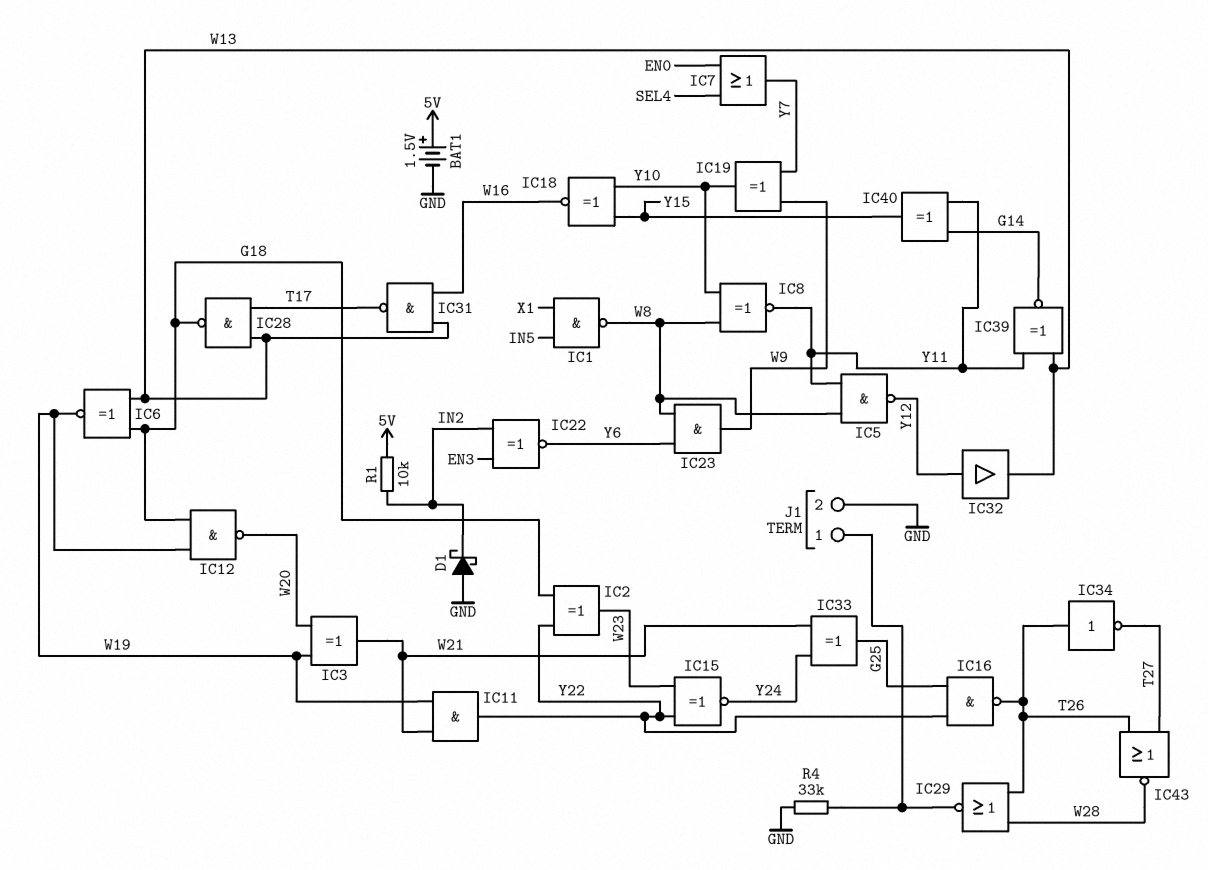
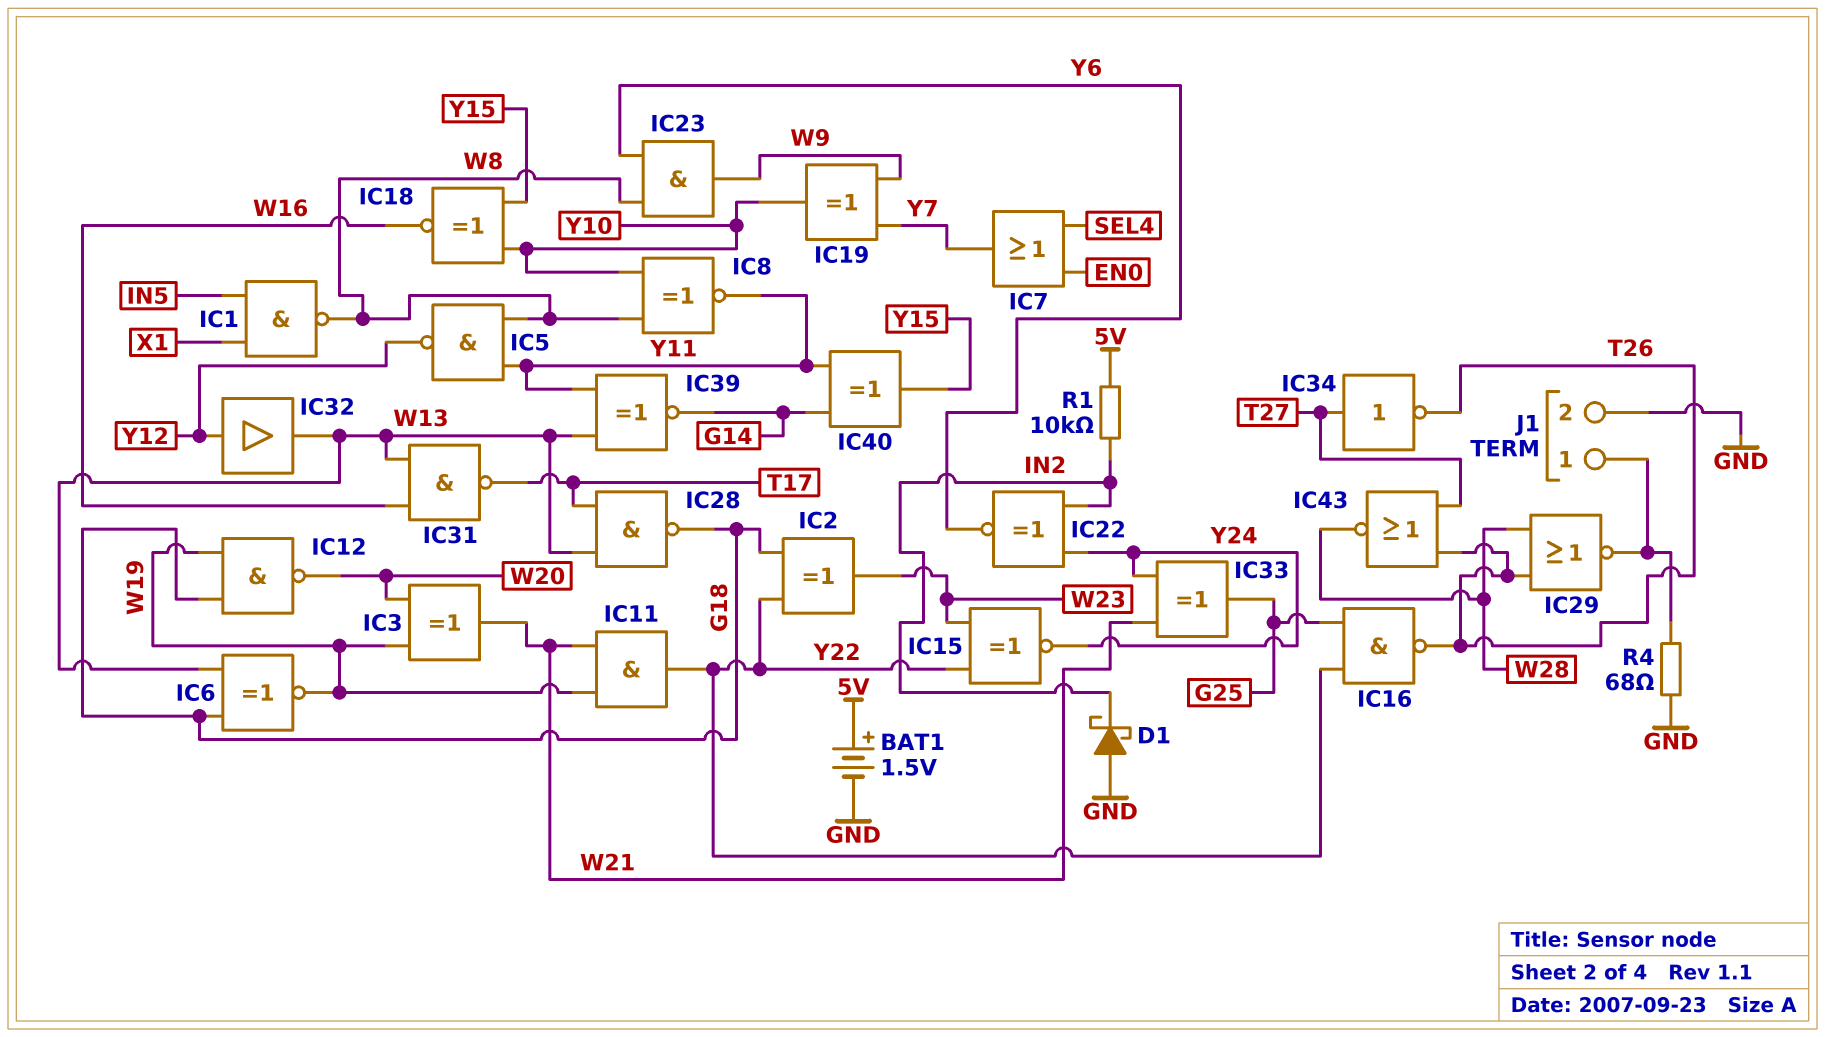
IC22: XNOR (in EN3, in IN2, out Y6) -> XNOR (in IN2, in Y24, out Y6)
IC34: NOT (in T26, out T27) -> NOT (in T27, out T26)
R4: 33k (GND, J1/1) -> 68 (GND, J1/1)

